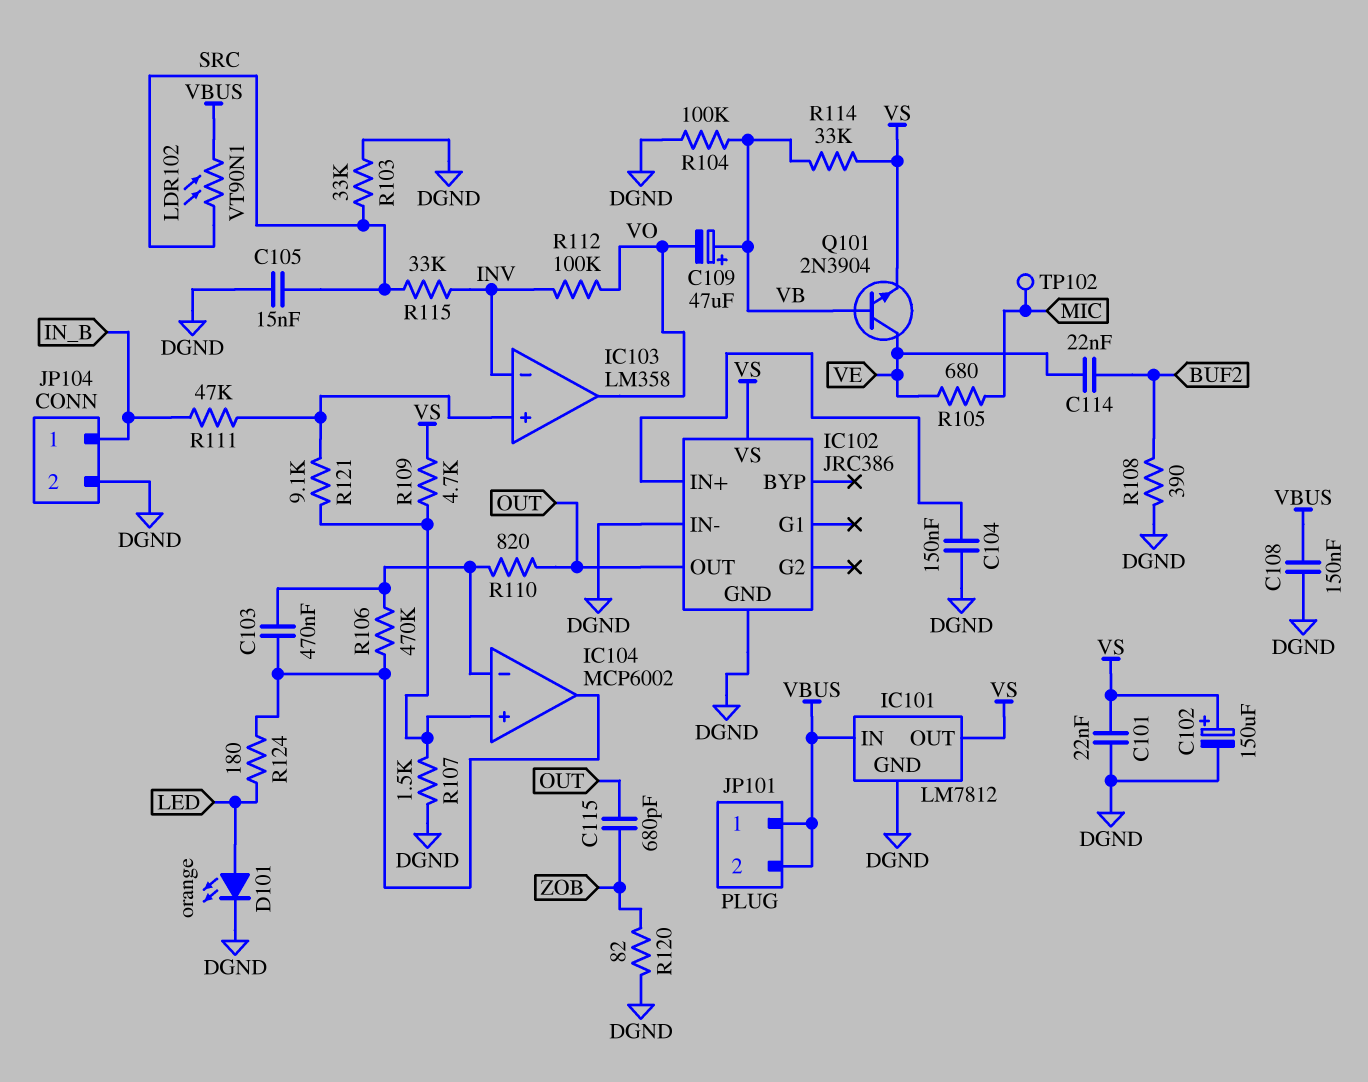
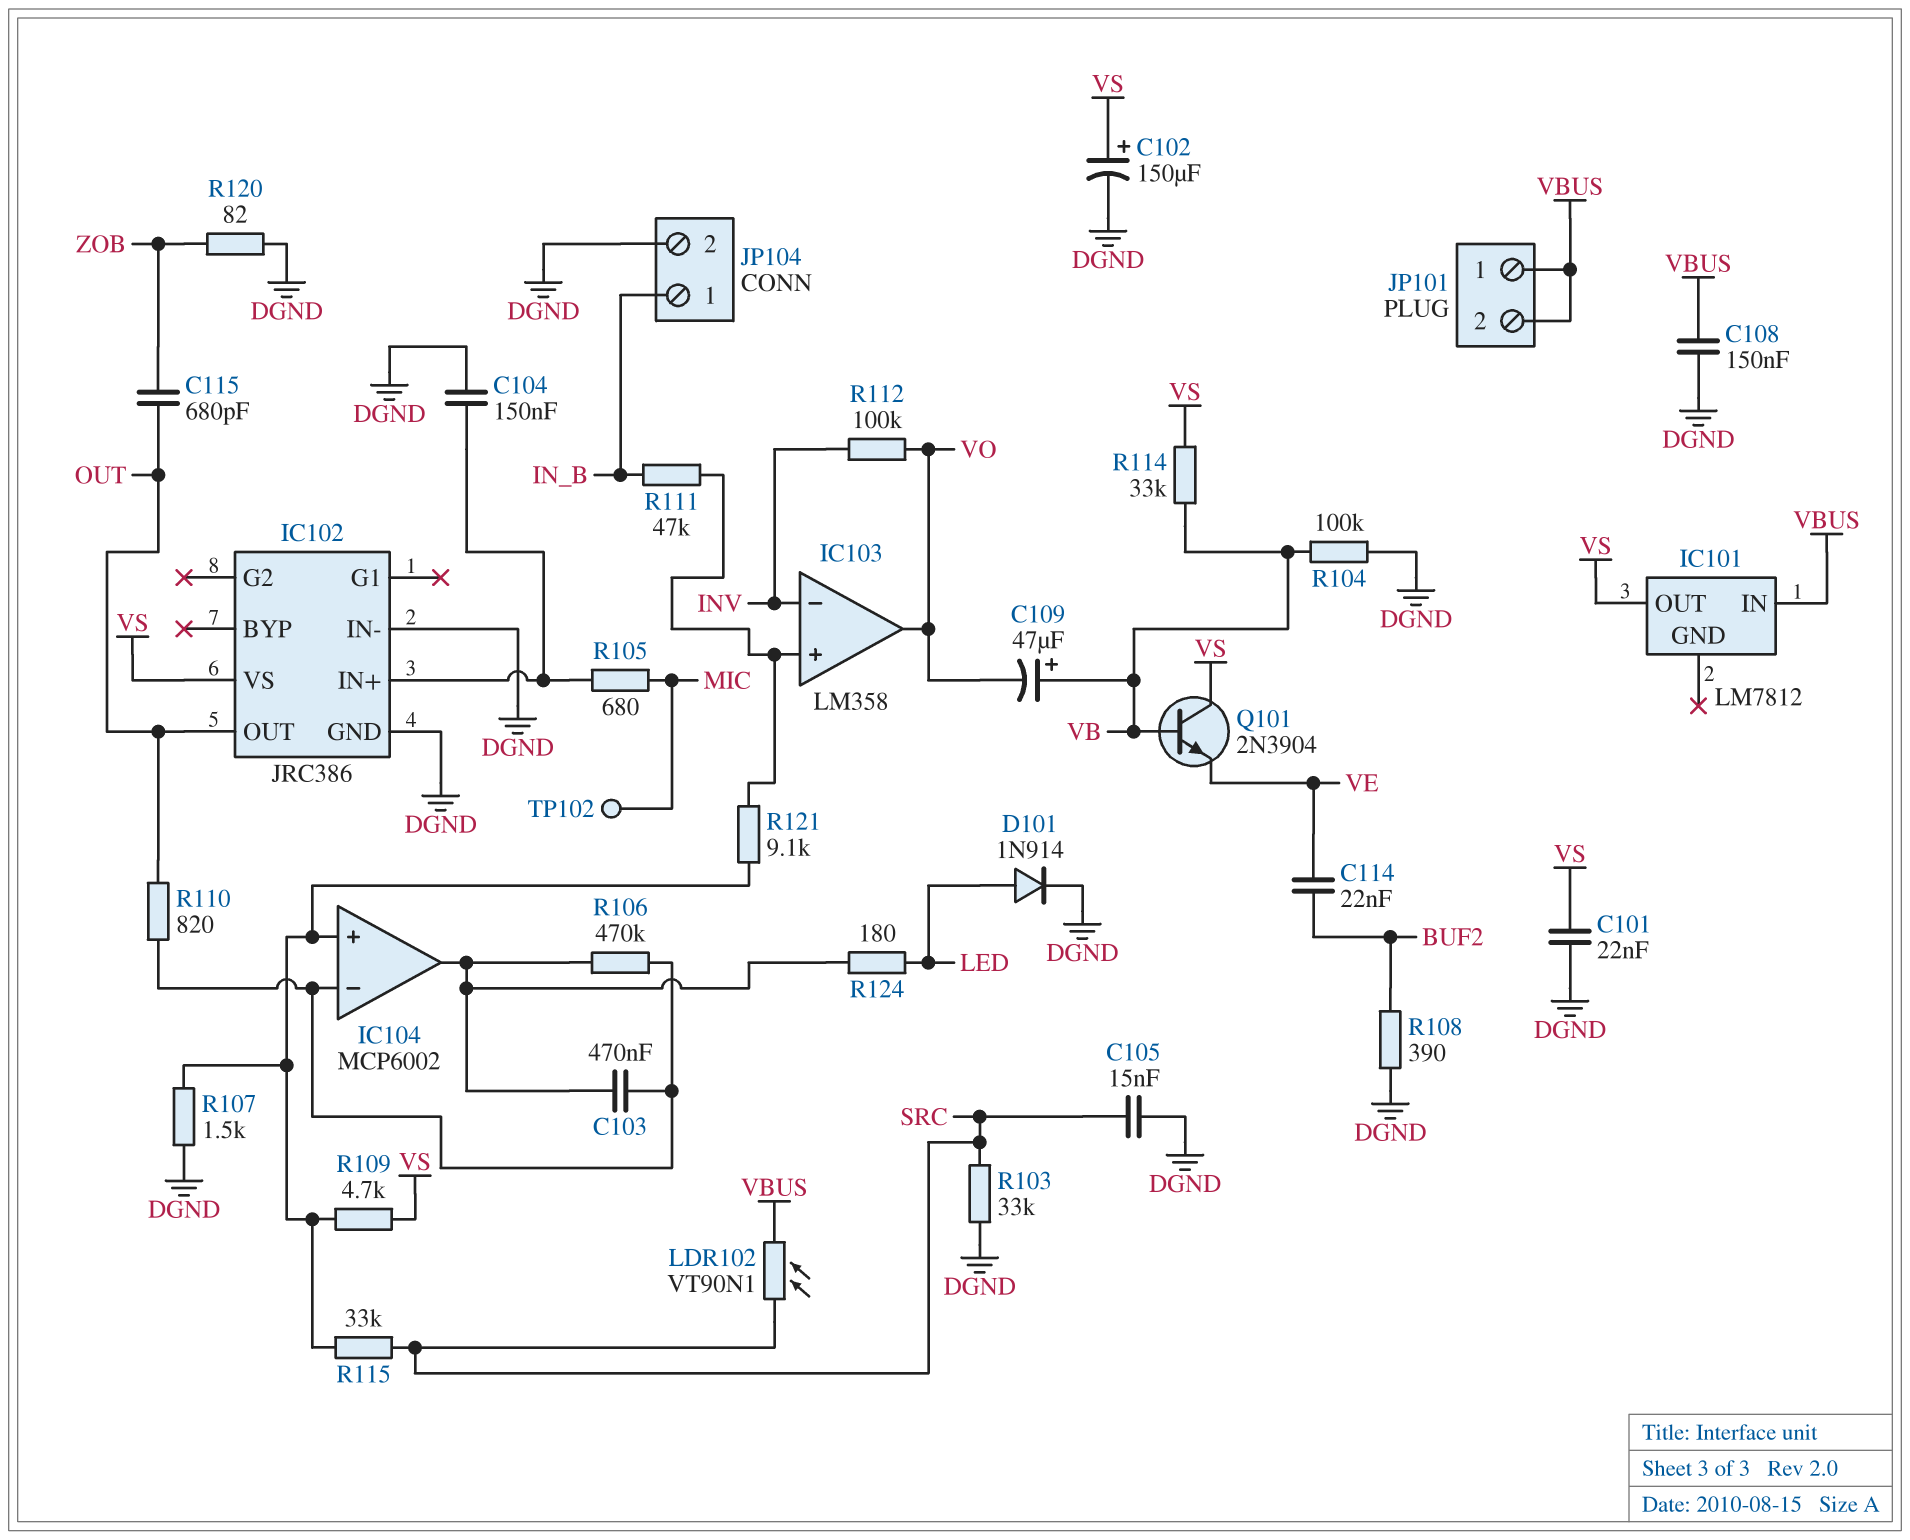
D101: LED orange (A LED, K DGND) -> diode 1N914 (A LED, K DGND)
IC101 pin GND: DGND -> none
Q101: NPN 2N3904 (B VB, C VE, E VS) -> NPN 2N3904 (B VB, C VS, E VE)
R105: 680 (MIC, VE) -> 680 (IC102/IN+, MIC)
R115: 33k (INV, SRC) -> 33k (IC104/in+, SRC)

